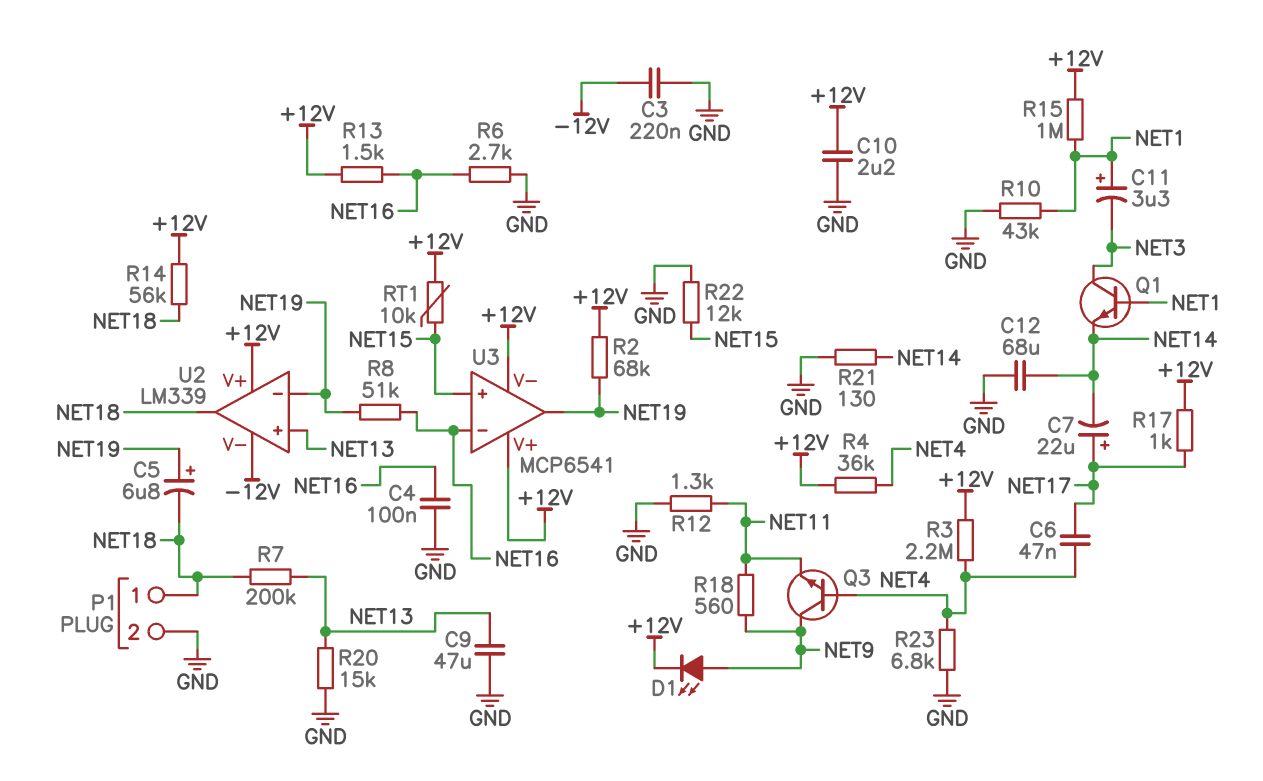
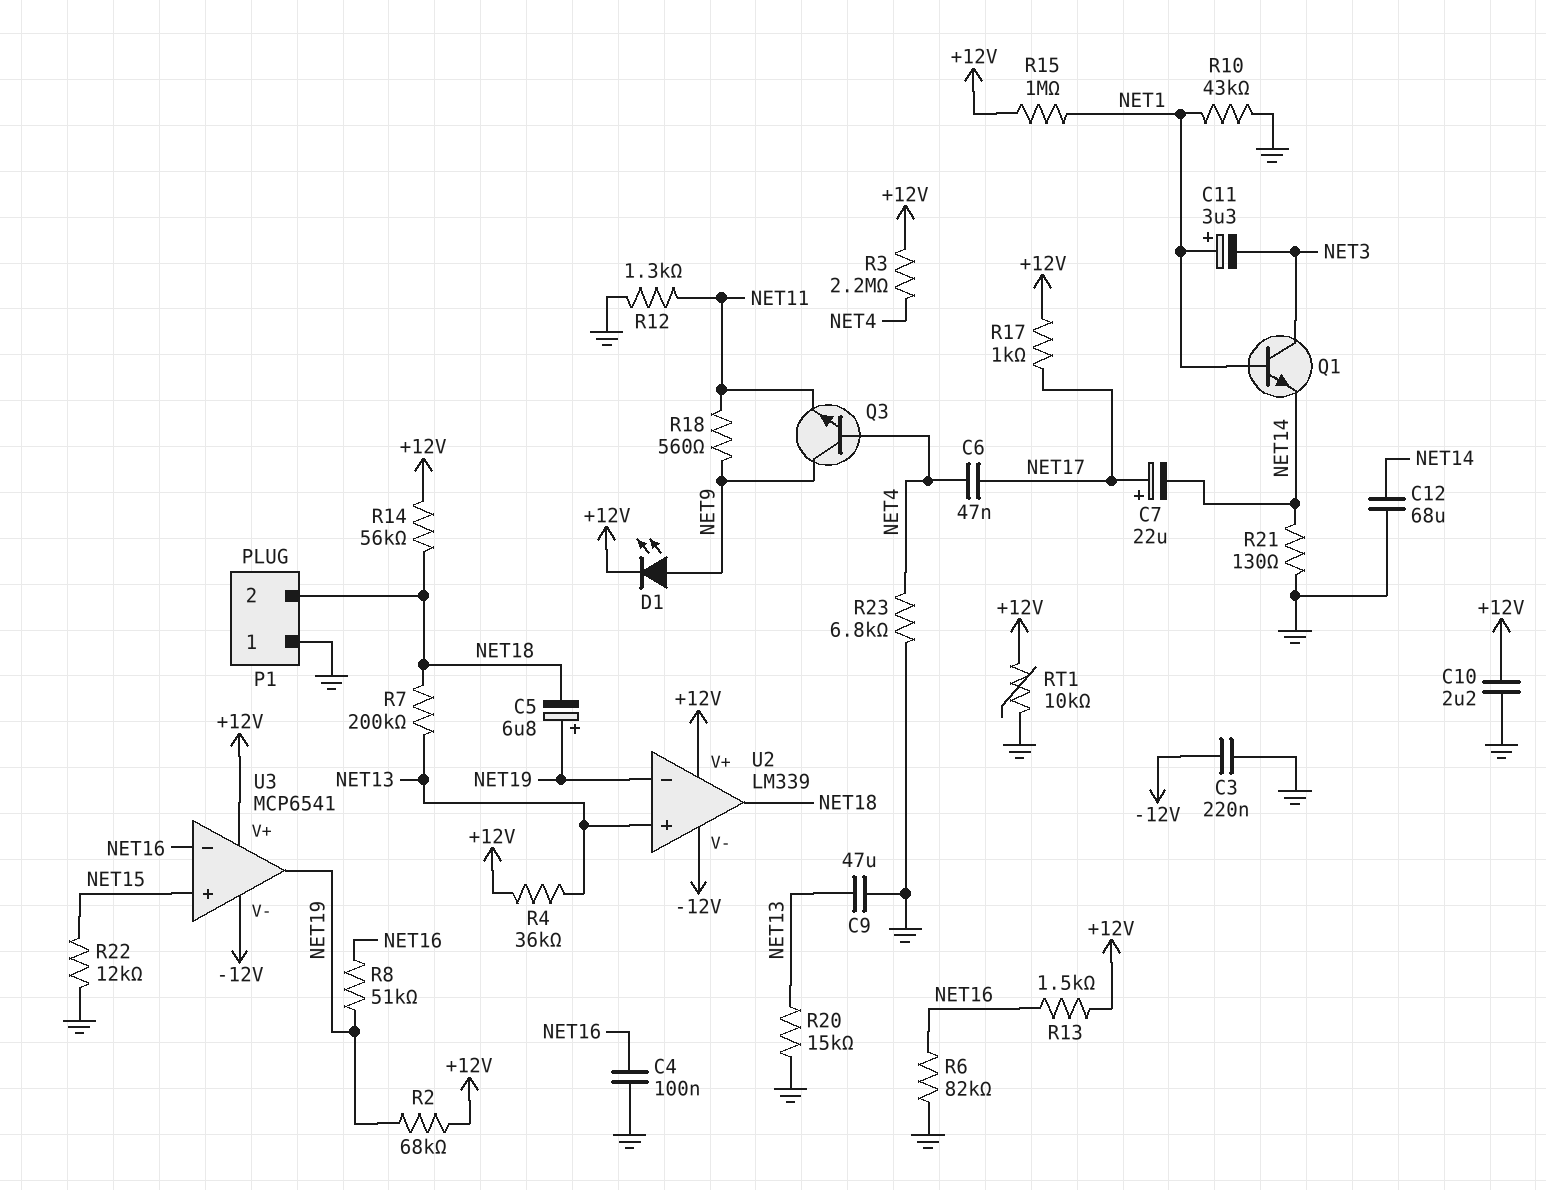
P1 pin 1: NET18 -> GND
P1 pin 2: GND -> NET18
R4: 36k (+12V, NET4) -> 36k (+12V, NET13)
R6: 2.7k (GND, NET16) -> 82k (GND, NET16)
RT1: 10k (+12V, NET15) -> 10k (+12V, GND)
U3 pin V-: +12V -> -12V

